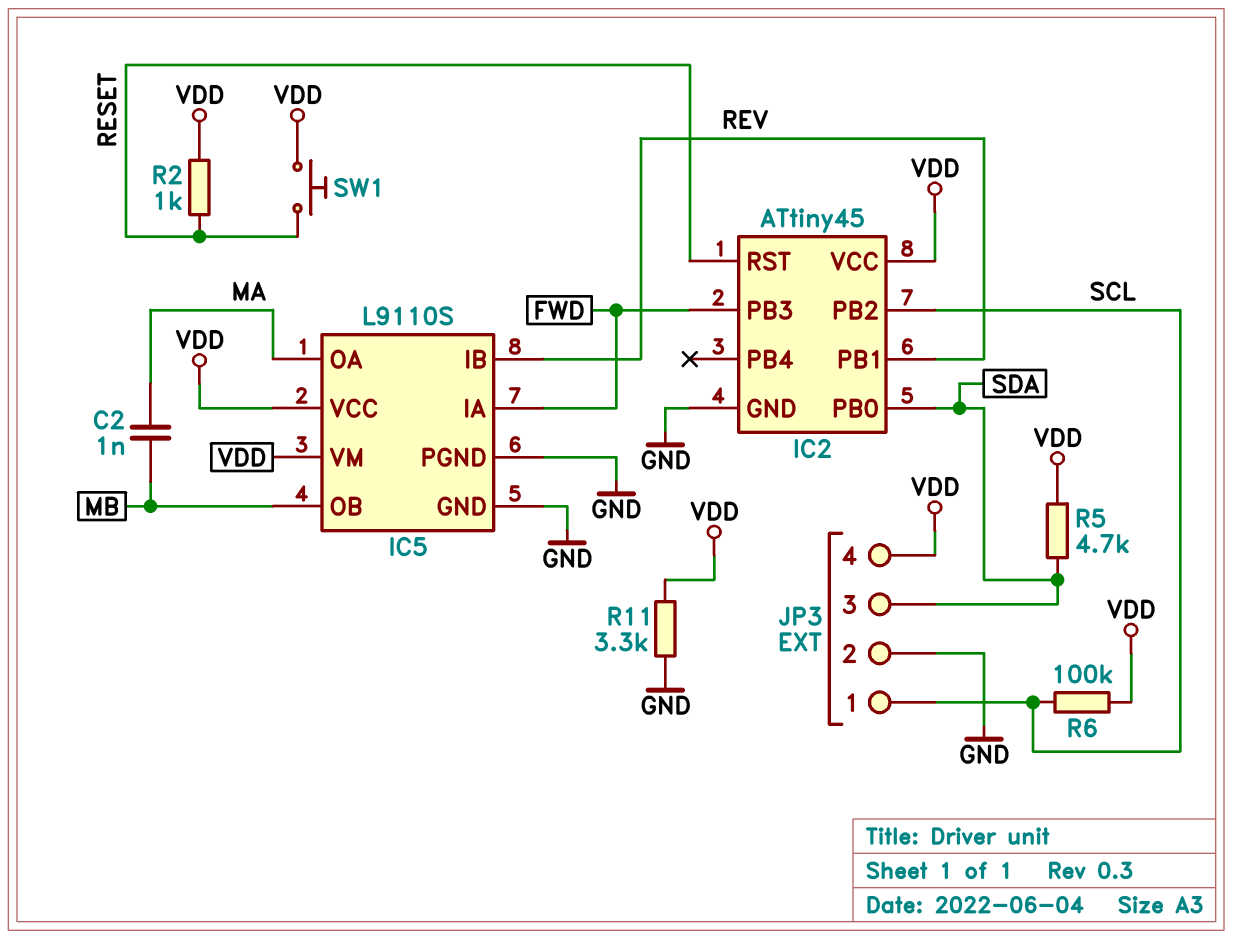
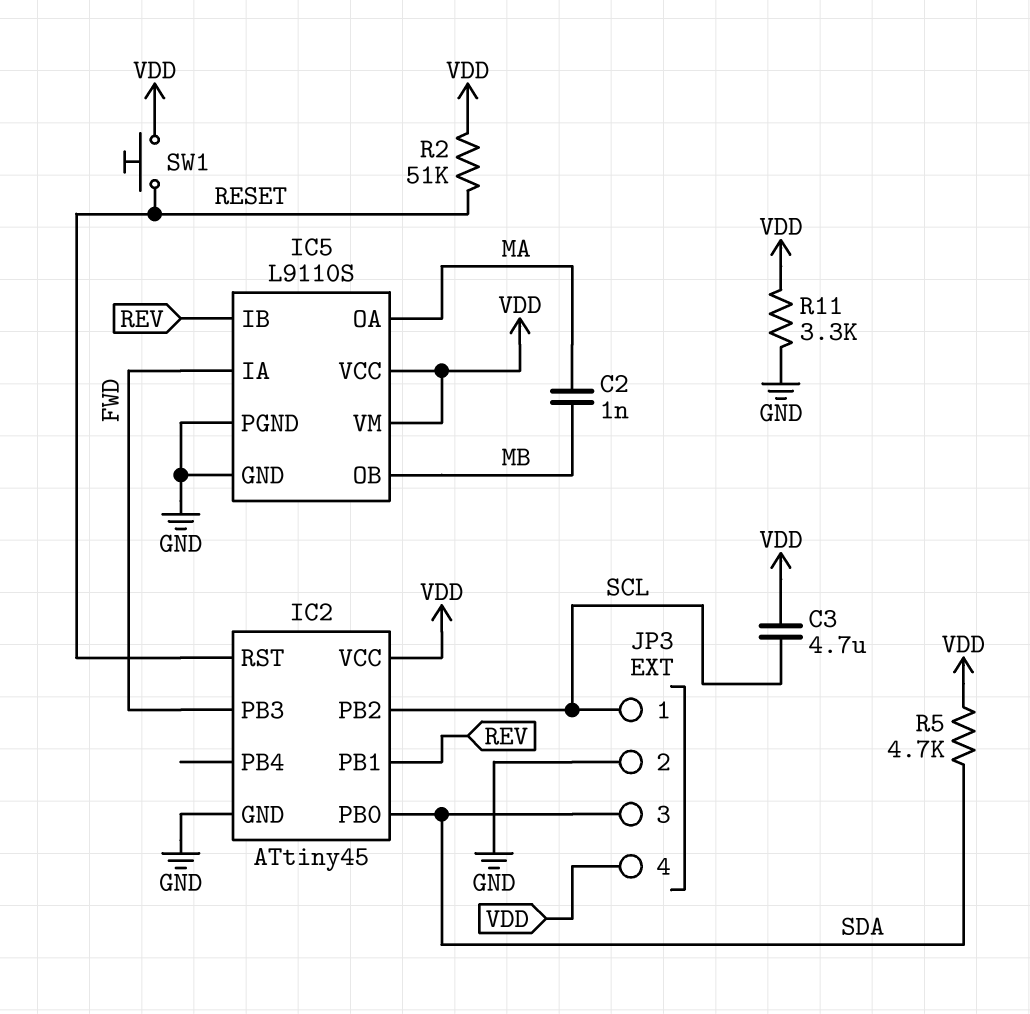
C3: none -> 4.7uF (SCL, VDD)
R2: 1k (RESET, VDD) -> 51k (RESET, VDD)
R6: 100k (SCL, VDD) -> none

